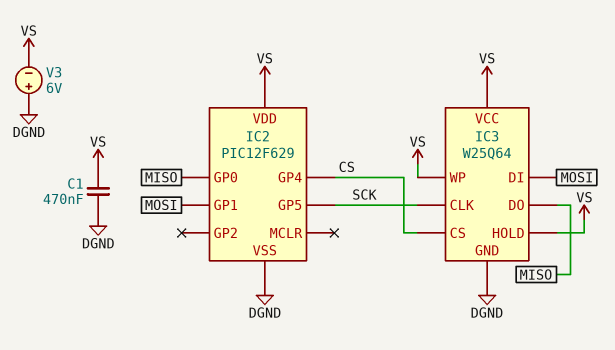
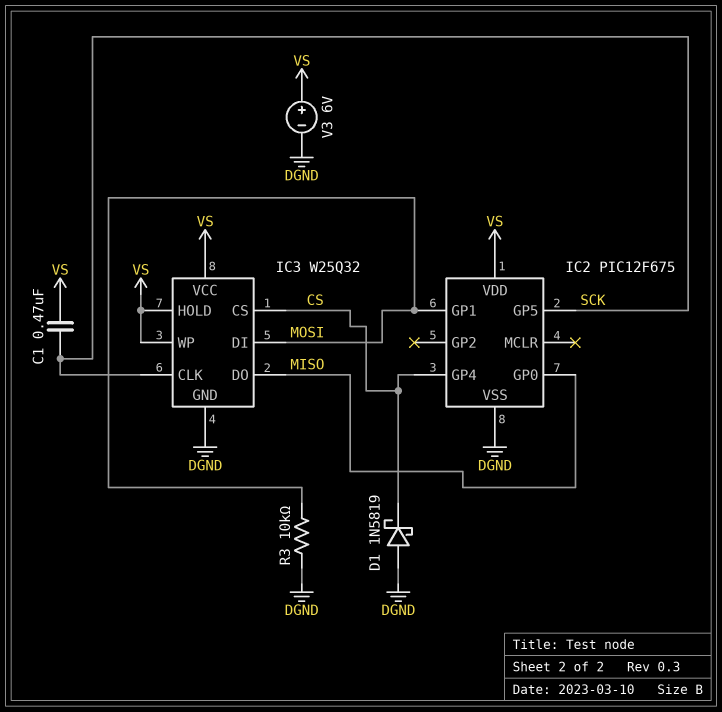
C1: 470nF (DGND, VS) -> 470nF (SCK, VS)
D1: none -> schottky 1N5819 (A DGND, K CS)
IC2: PIC12F629 -> PIC12F675
IC3: W25Q64 -> W25Q32
R3: none -> 10k (DGND, MOSI)
V3: 6V (plus DGND, minus VS) -> 6V (plus VS, minus DGND)

